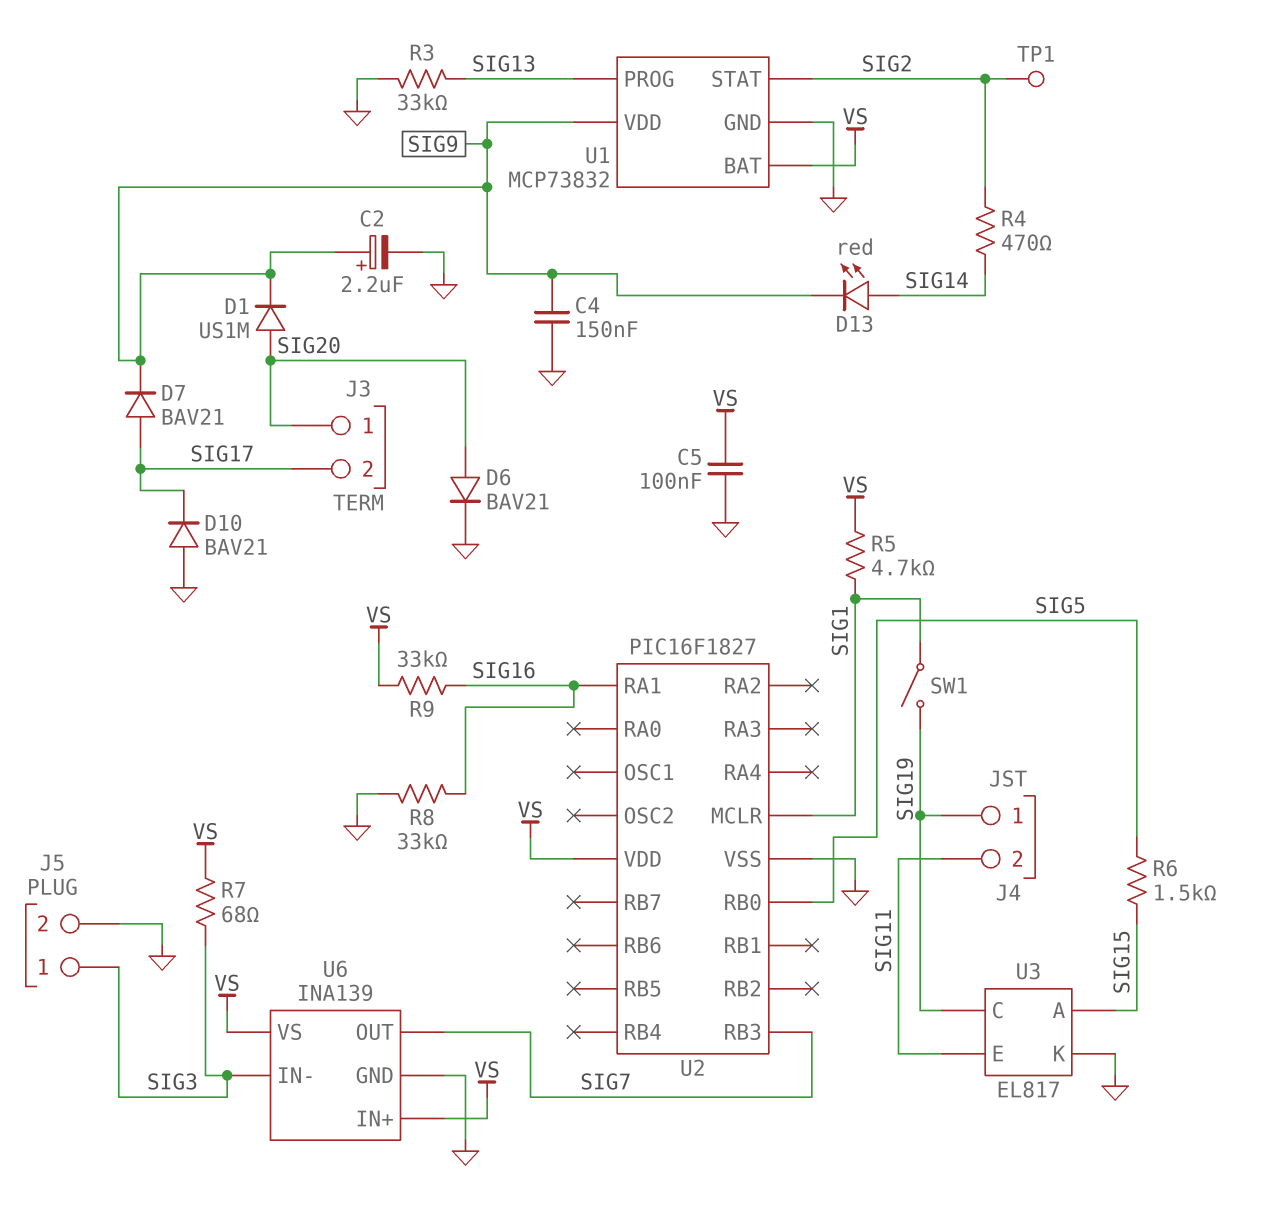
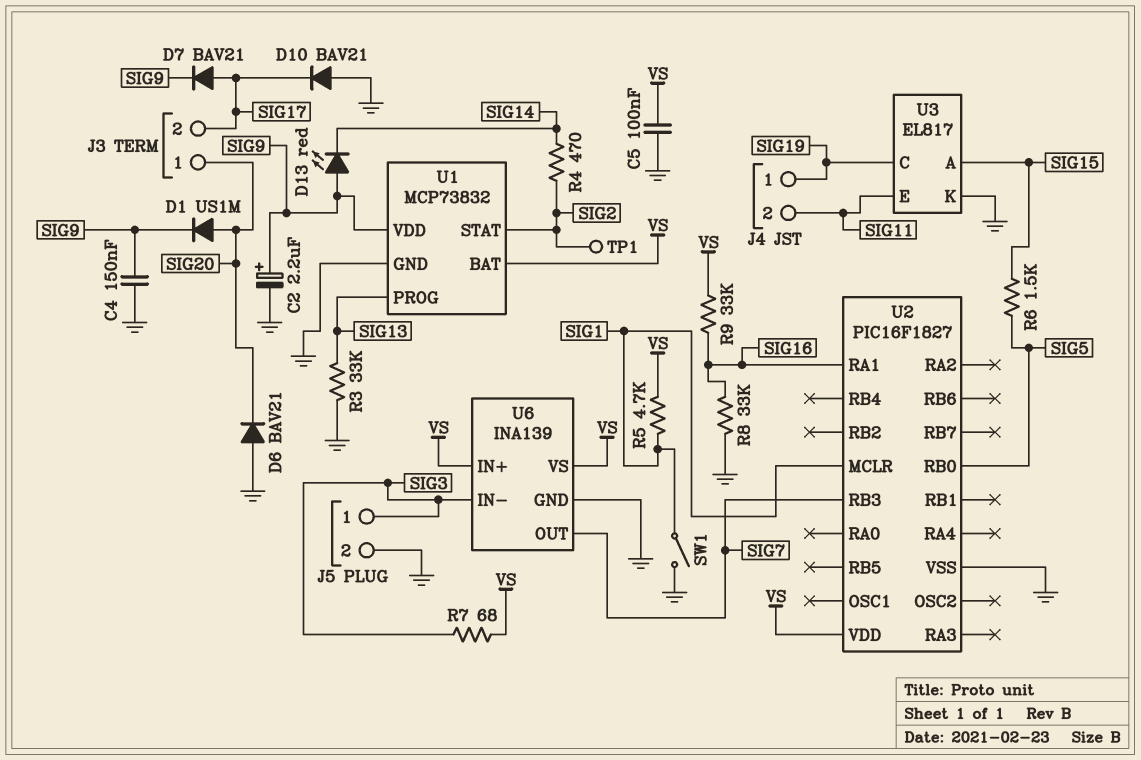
D6: diode BAV21 (A SIG20, K GND) -> diode BAV21 (A GND, K SIG20)
D13: LED red (A SIG14, K SIG9) -> LED red (A SIG9, K SIG14)
SW1: switch (SIG1, SIG19) -> switch (GND, SIG1)

